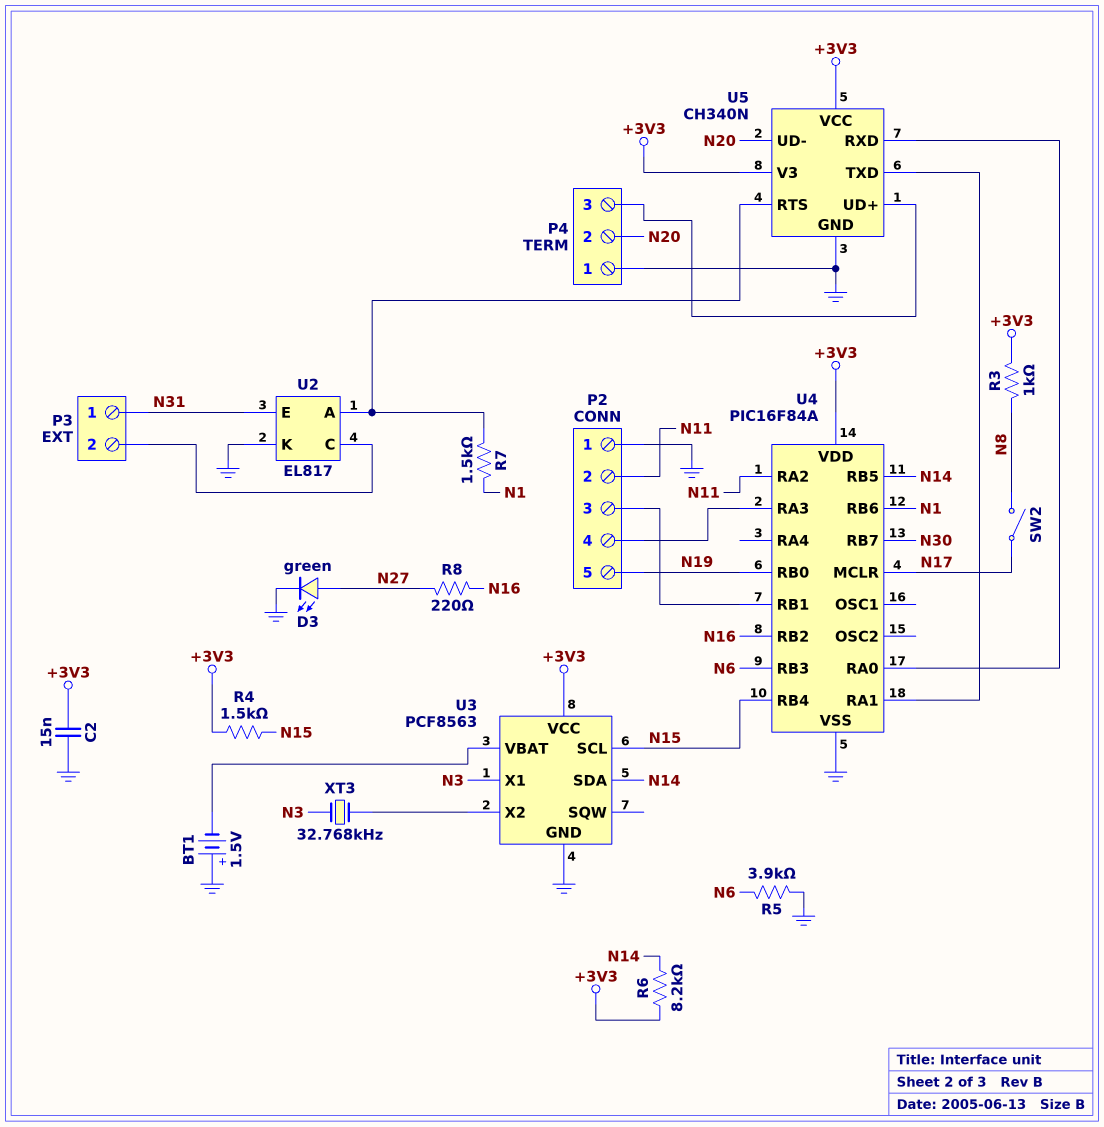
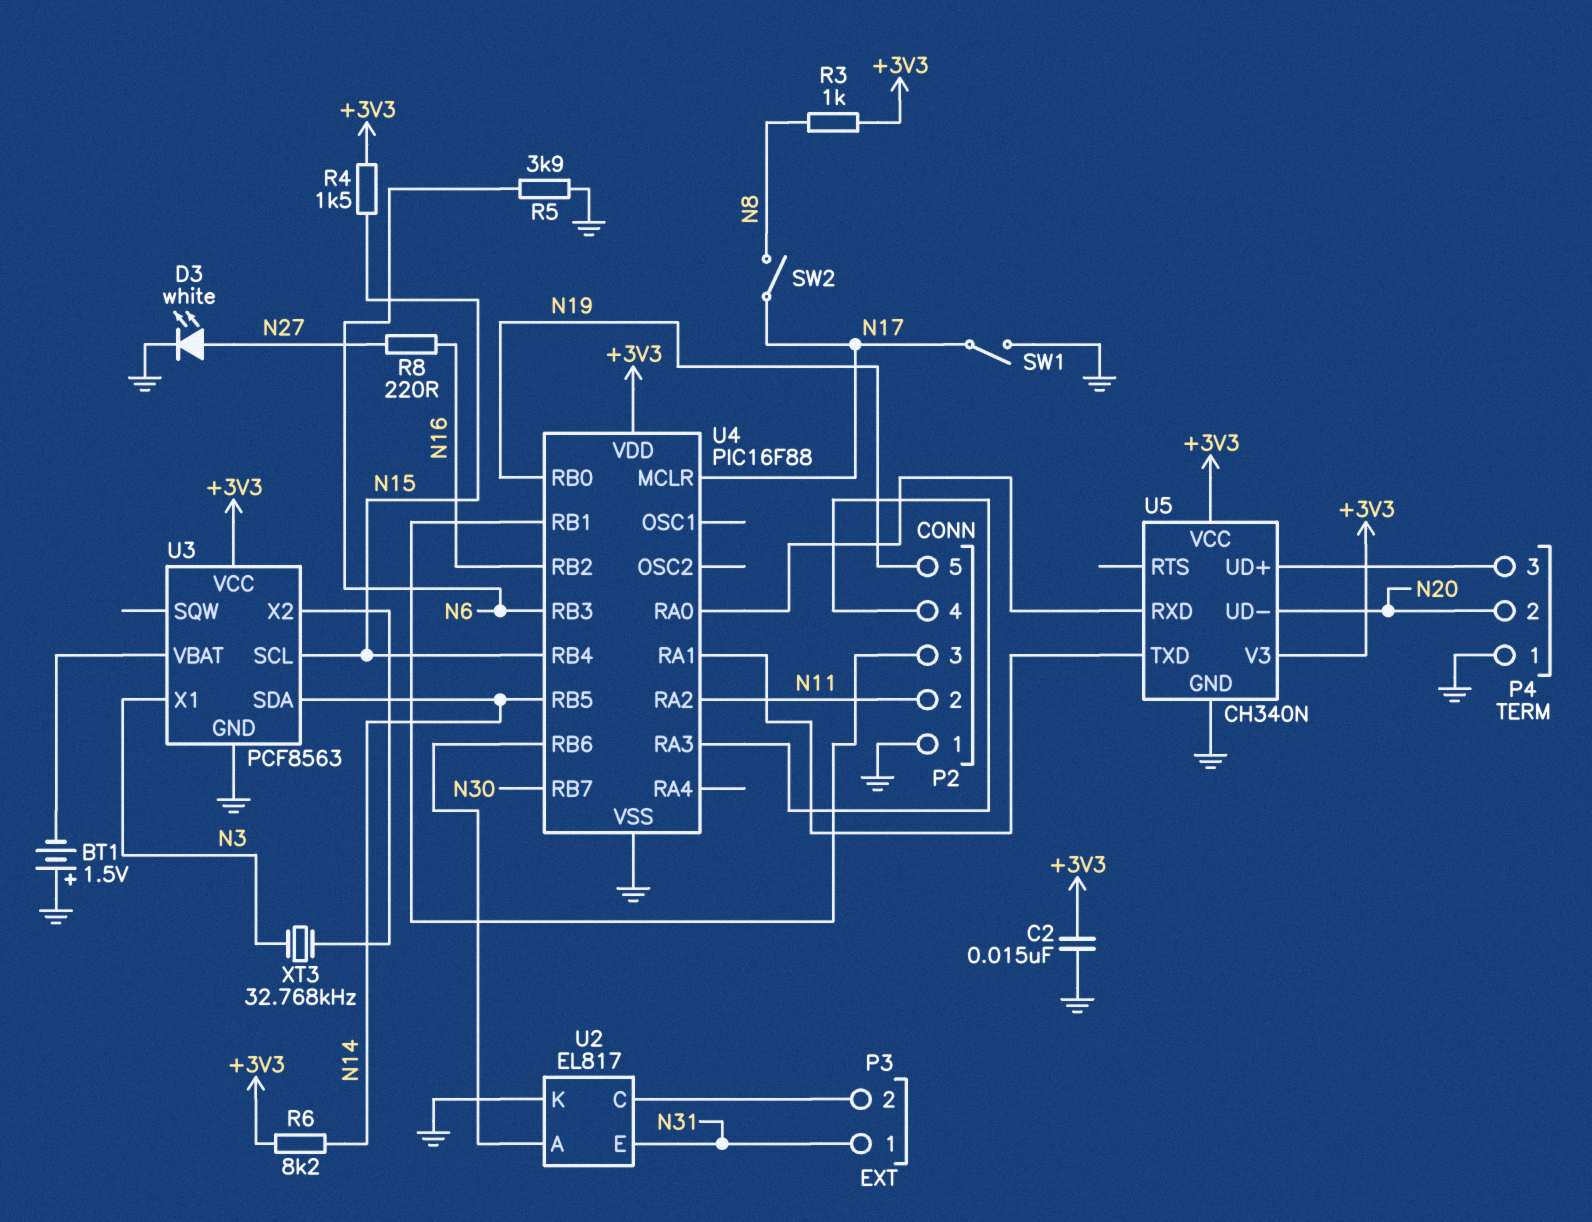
D3: LED green (A N27, K GND) -> LED white (A N27, K GND)
R7: 1.5k (N1, U2/A) -> none
SW1: none -> switch (GND, N17)
U4: PIC16F84A -> PIC16F88
U4 pin RB6: N1 -> U2/A
U5 pin RTS: U2/A -> none

